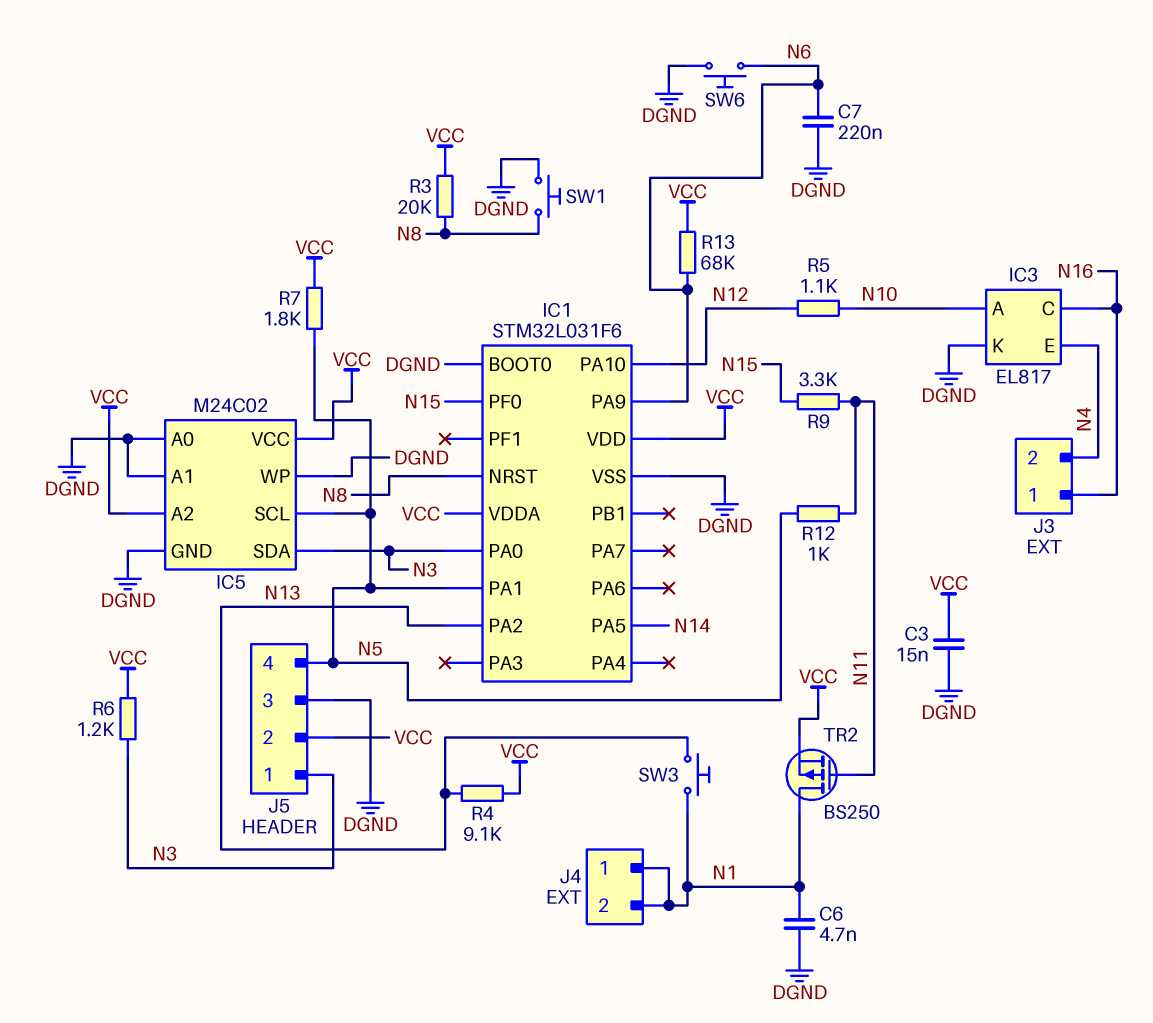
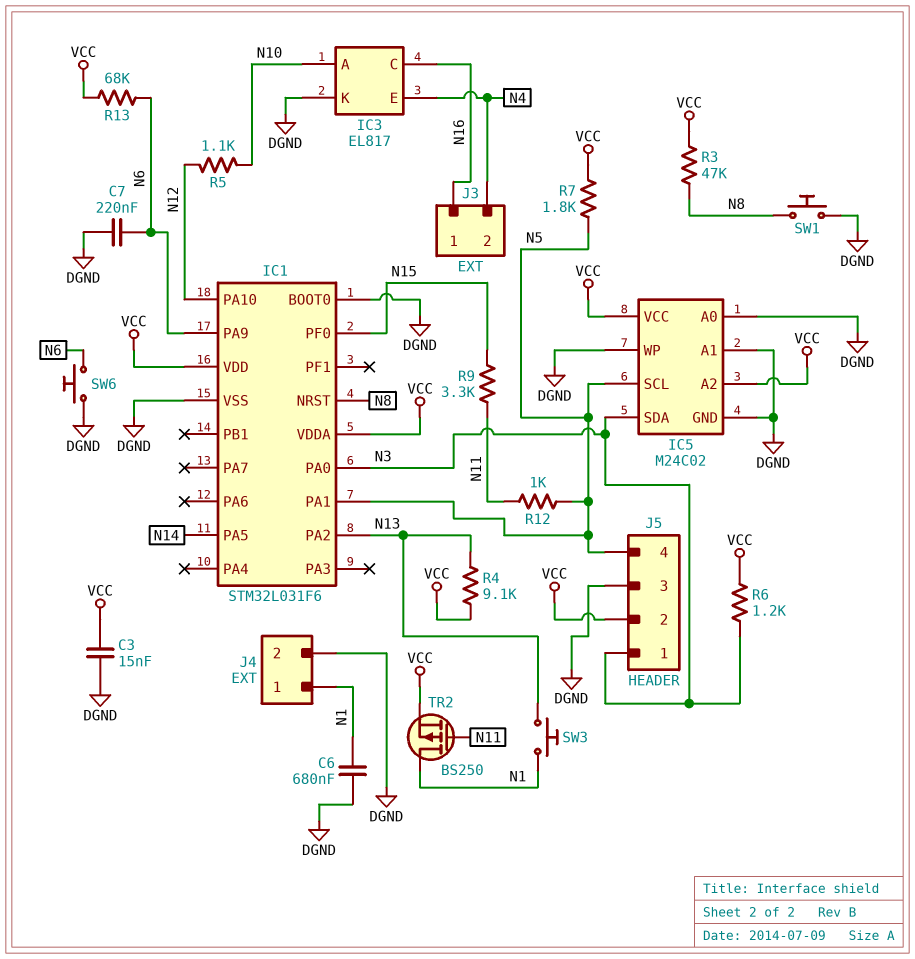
C6: 4.7nF (DGND, N1) -> 680nF (DGND, N1)
J4 pin 2: N1 -> DGND
R3: 20k (N8, VCC) -> 47k (N8, VCC)

